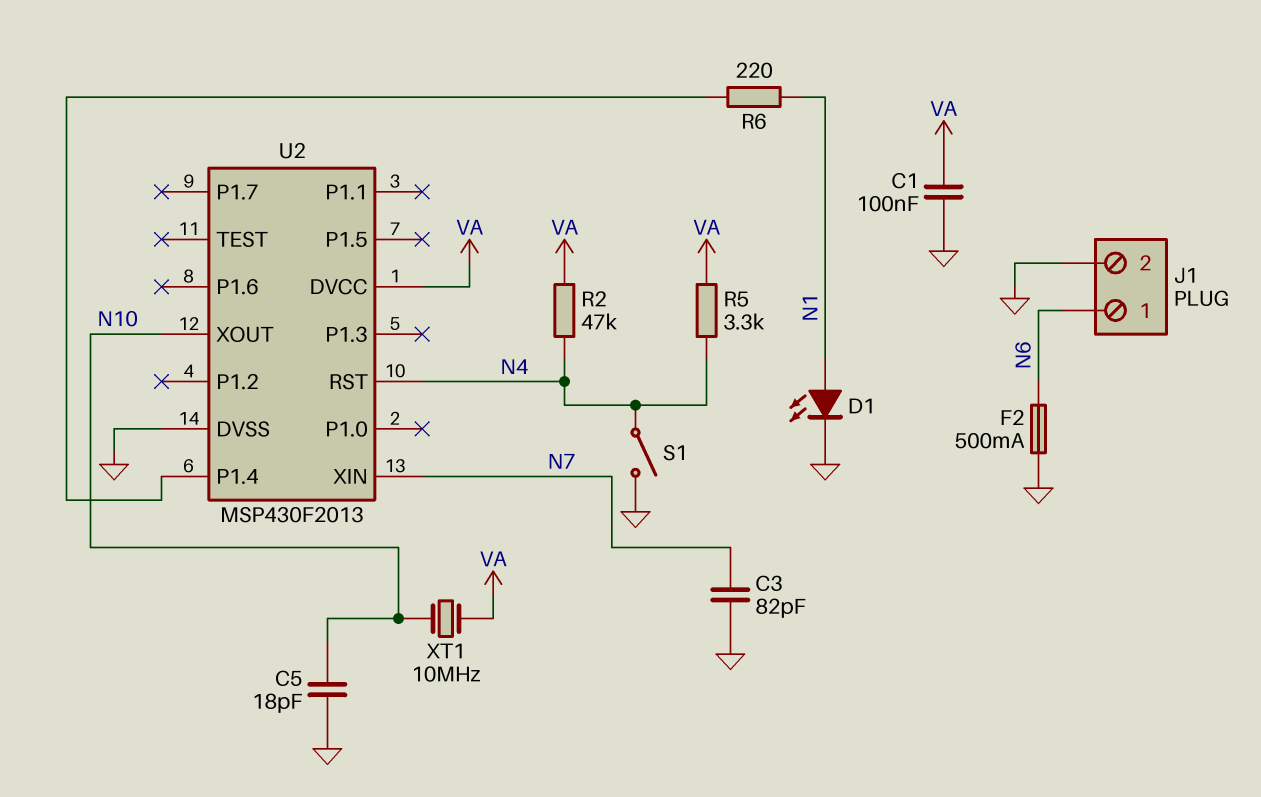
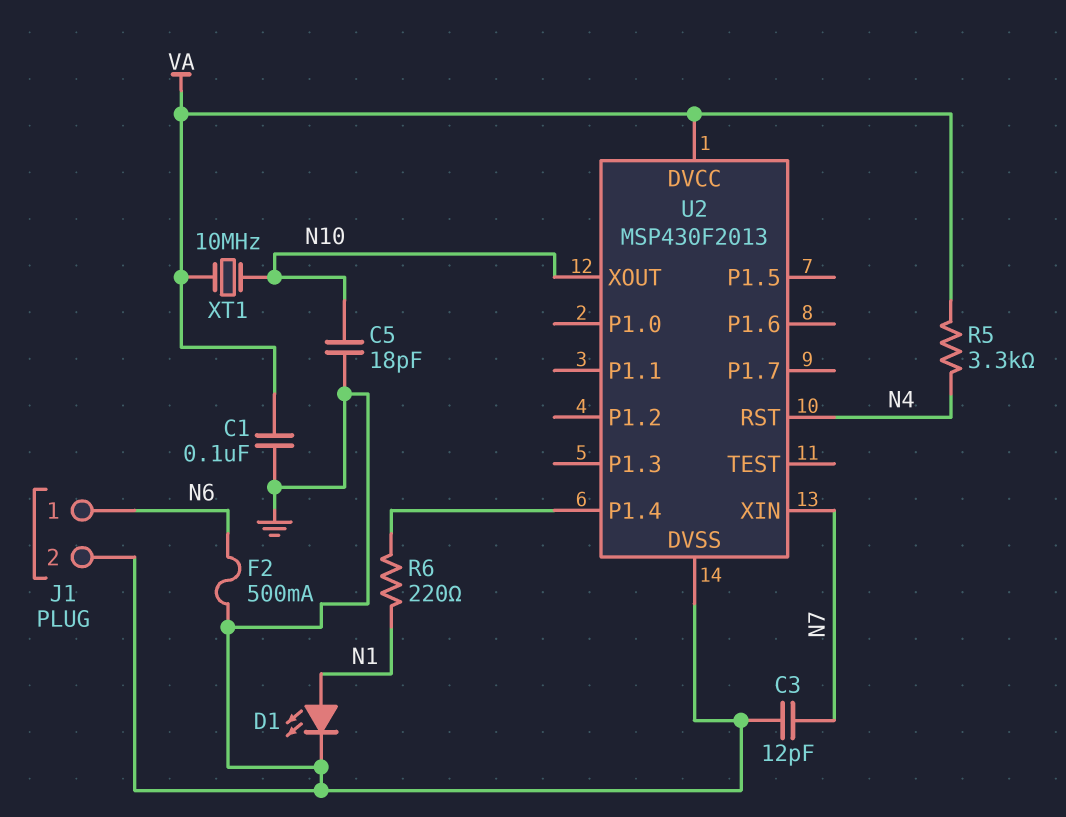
C3: 82pF (GND, N7) -> 12pF (GND, N7)
R2: 47k (N4, VA) -> none
S1: switch (GND, N4) -> none

